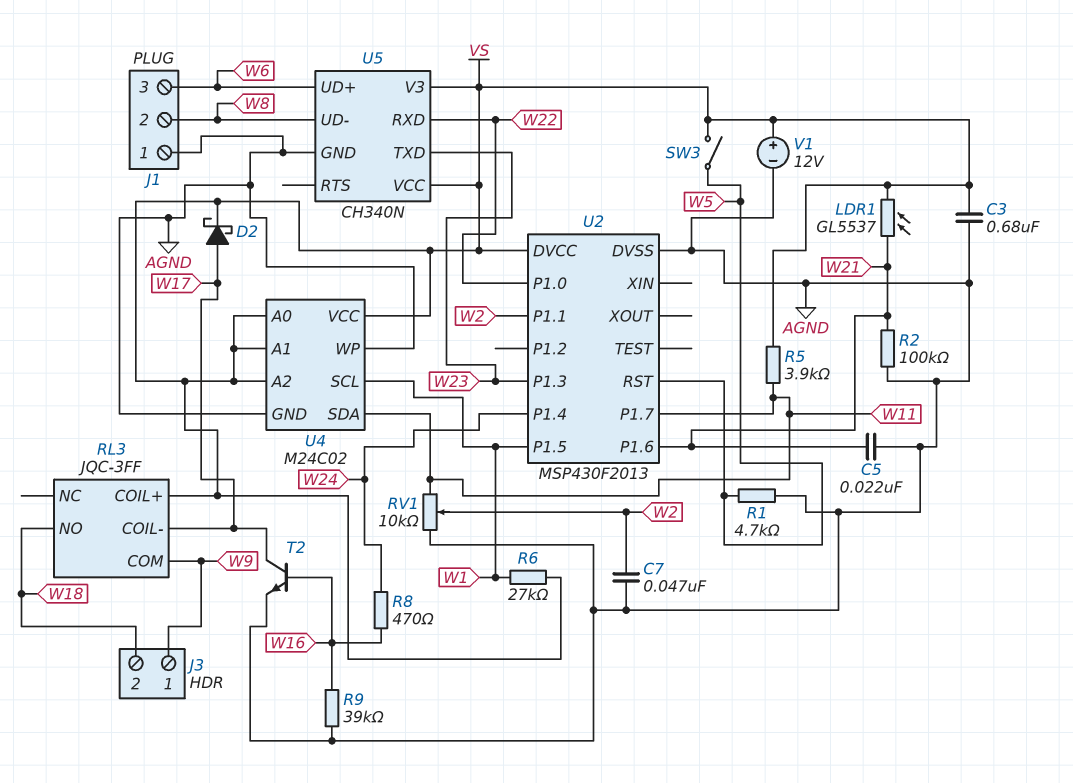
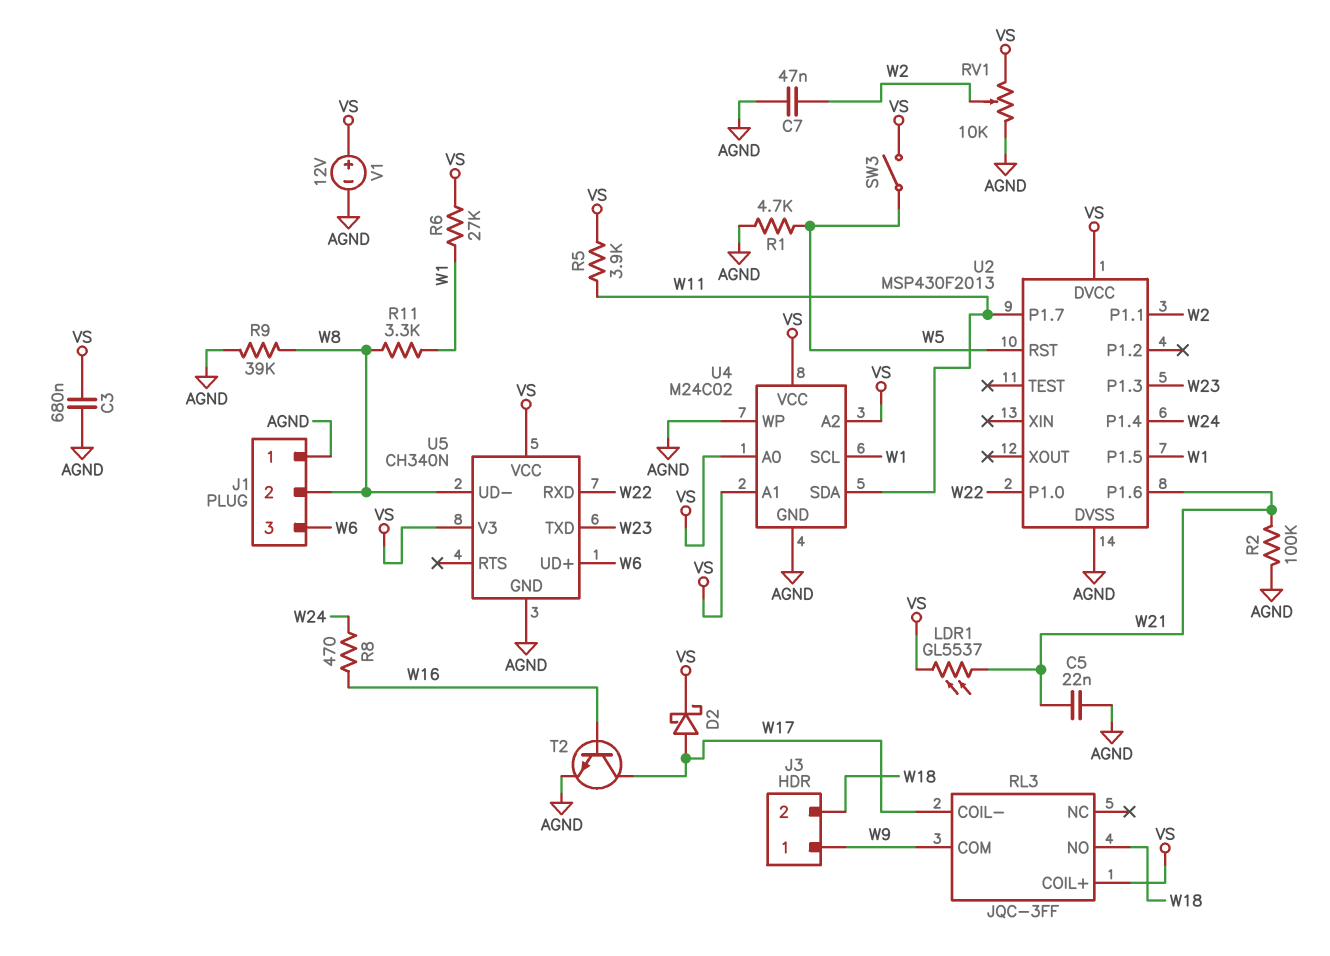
R9: 39k (AGND, W16) -> 39k (AGND, W8)
R11: none -> 3.3k (W1, W8)
RV1: 10k (AGND, W11, wiper W2) -> 10k (AGND, VS, wiper W2)

